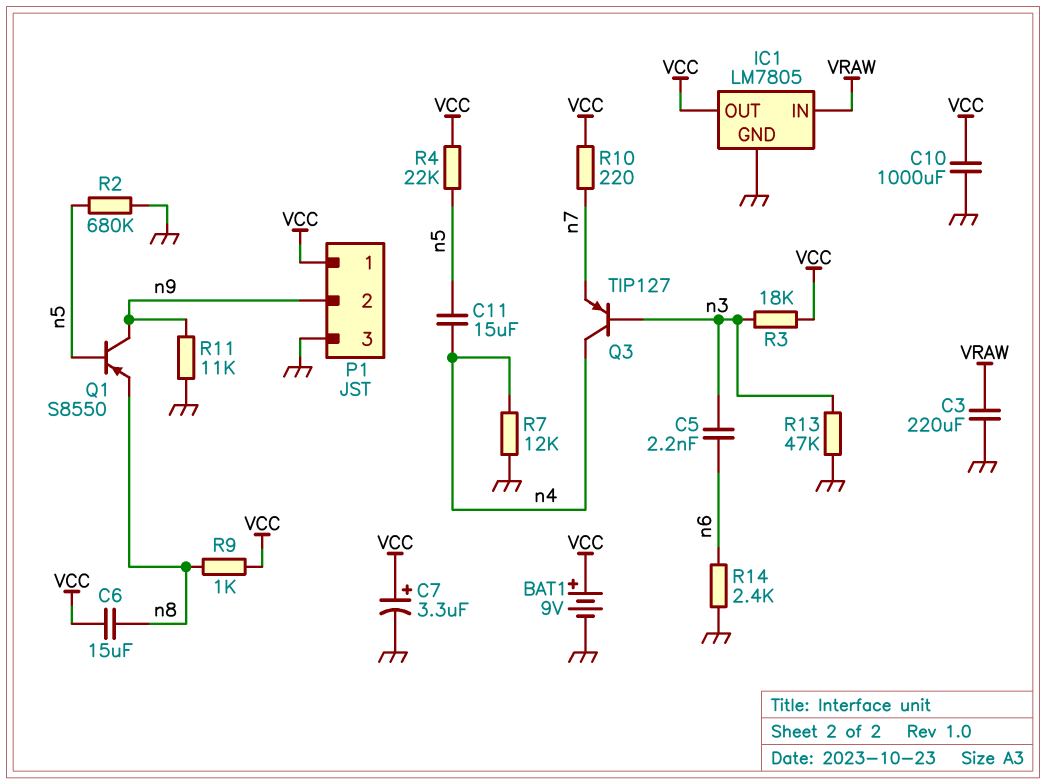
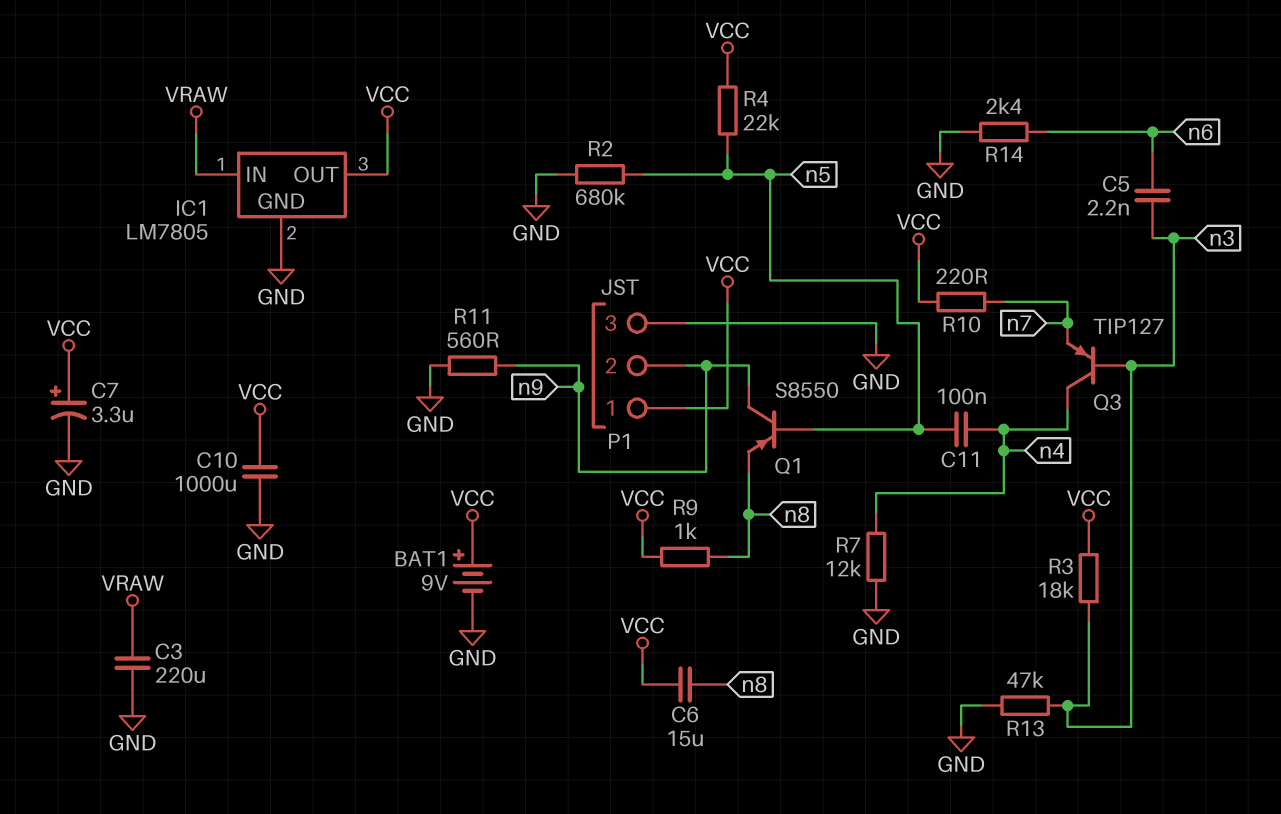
C11: 15uF (n4, n5) -> 100nF (n4, n5)
R11: 11k (GND, n9) -> 560 (GND, n9)

